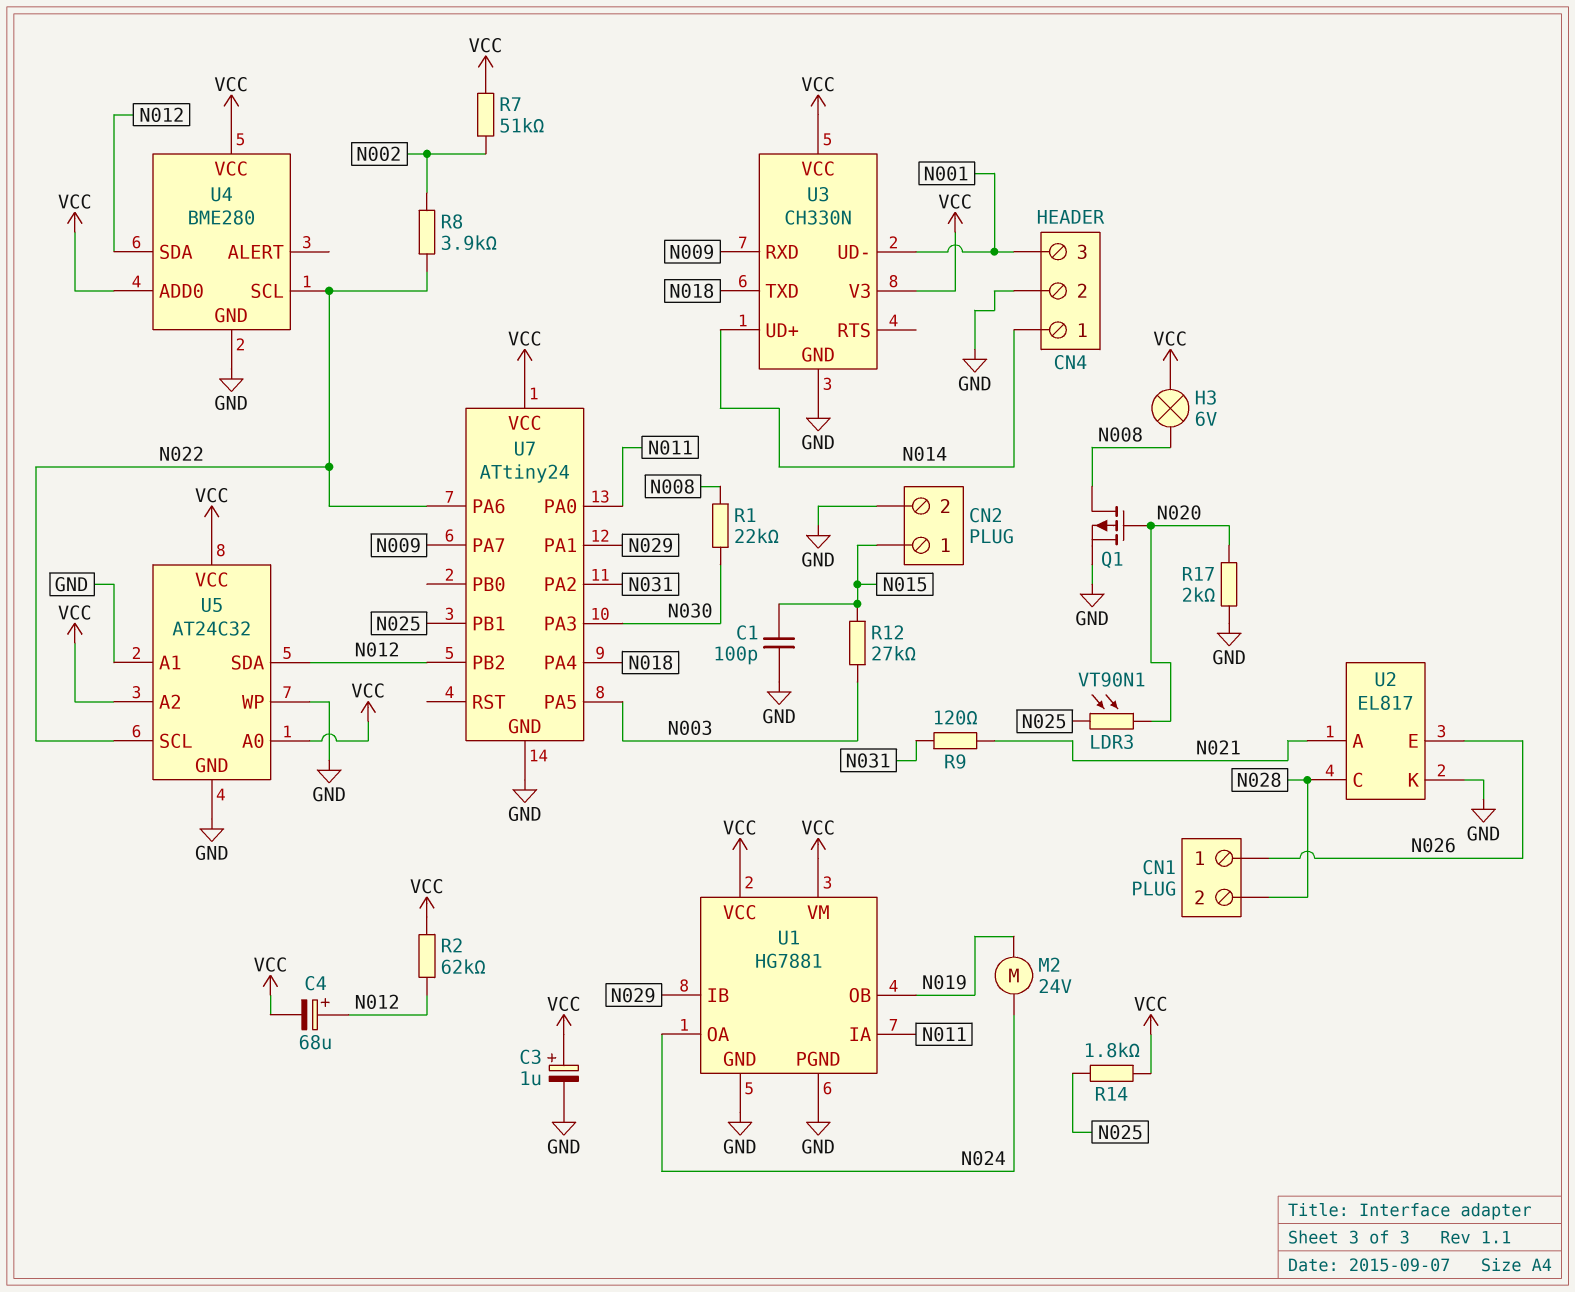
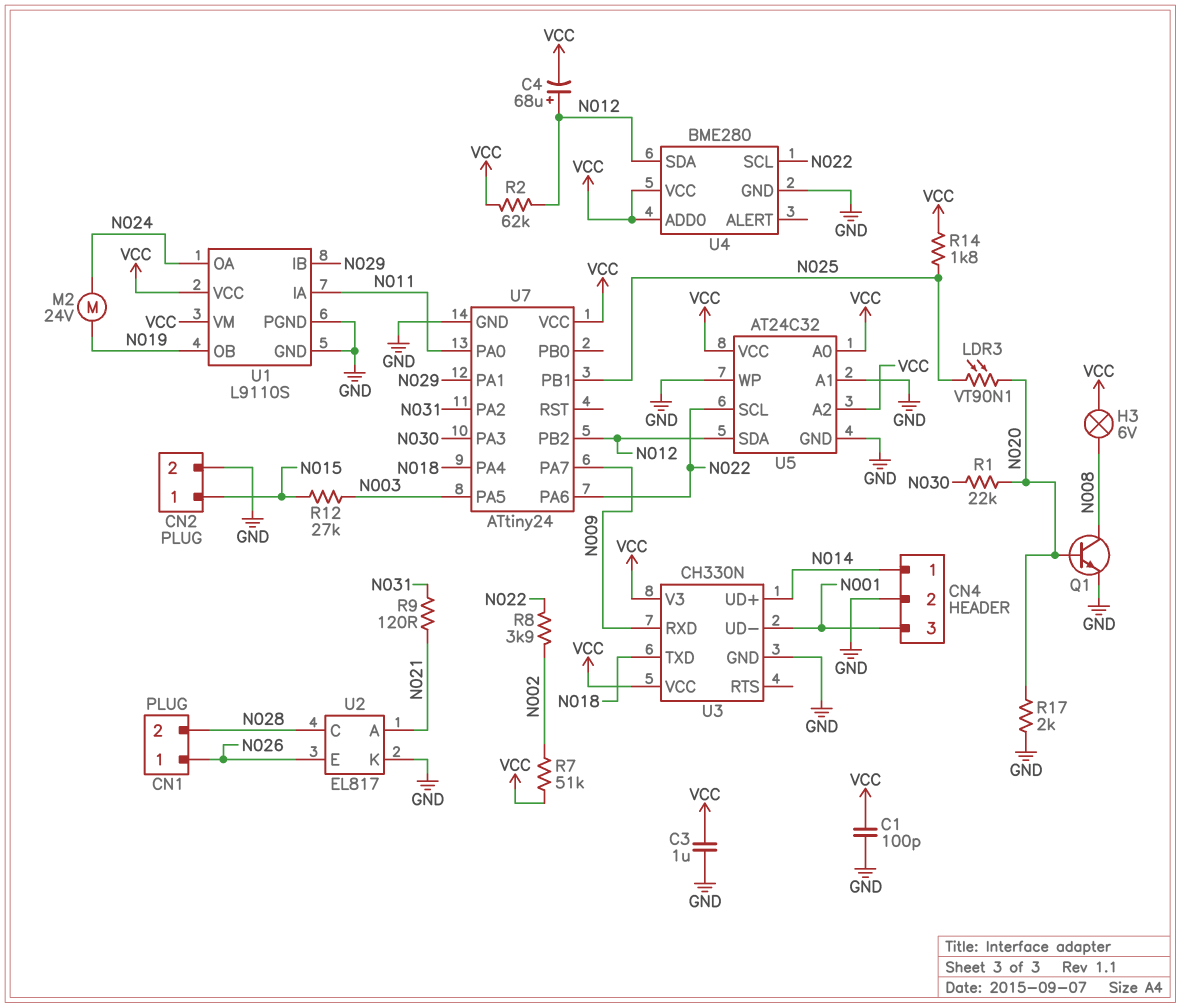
C1: 100pF (GND, N015) -> 100pF (GND, VCC)
C3: 1uF (plus VCC, minus GND) -> 1uF (GND, VCC)
Q1: PMOS (G N020, D N008, S GND) -> NPN (B N020, C N008, E GND)
R1: 22k (N008, N030) -> 22k (N020, N030)
U1: HG7881 -> L9110S

